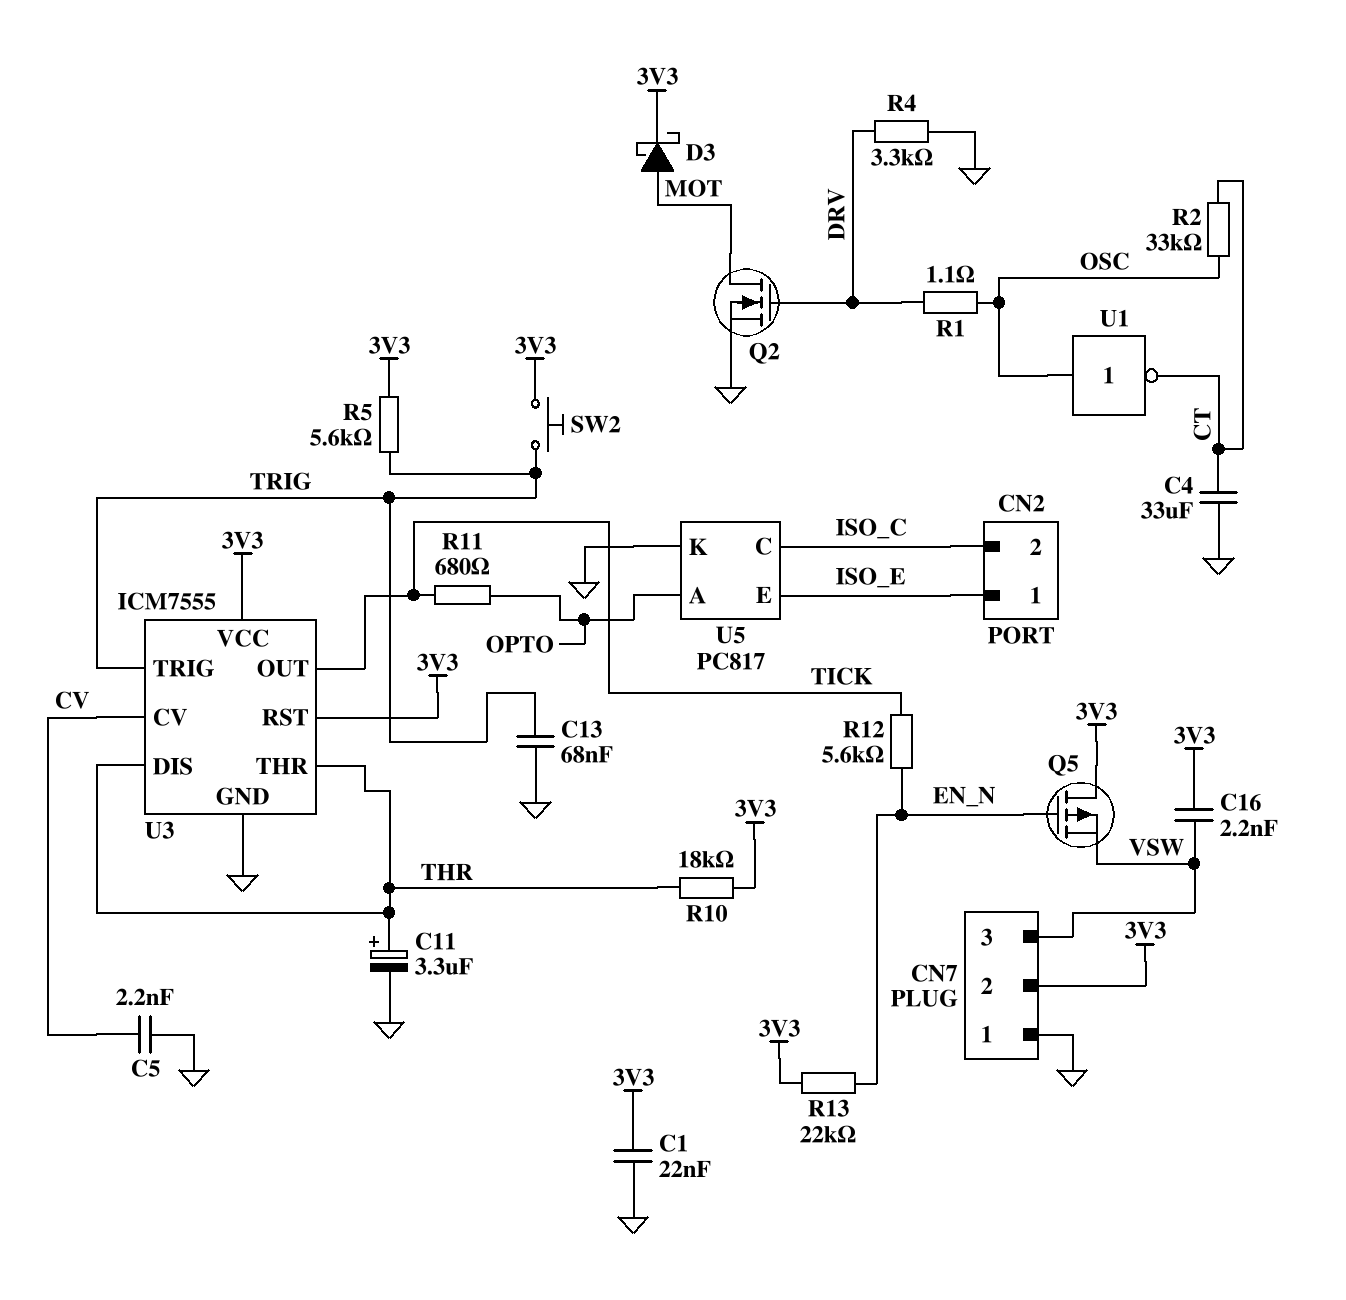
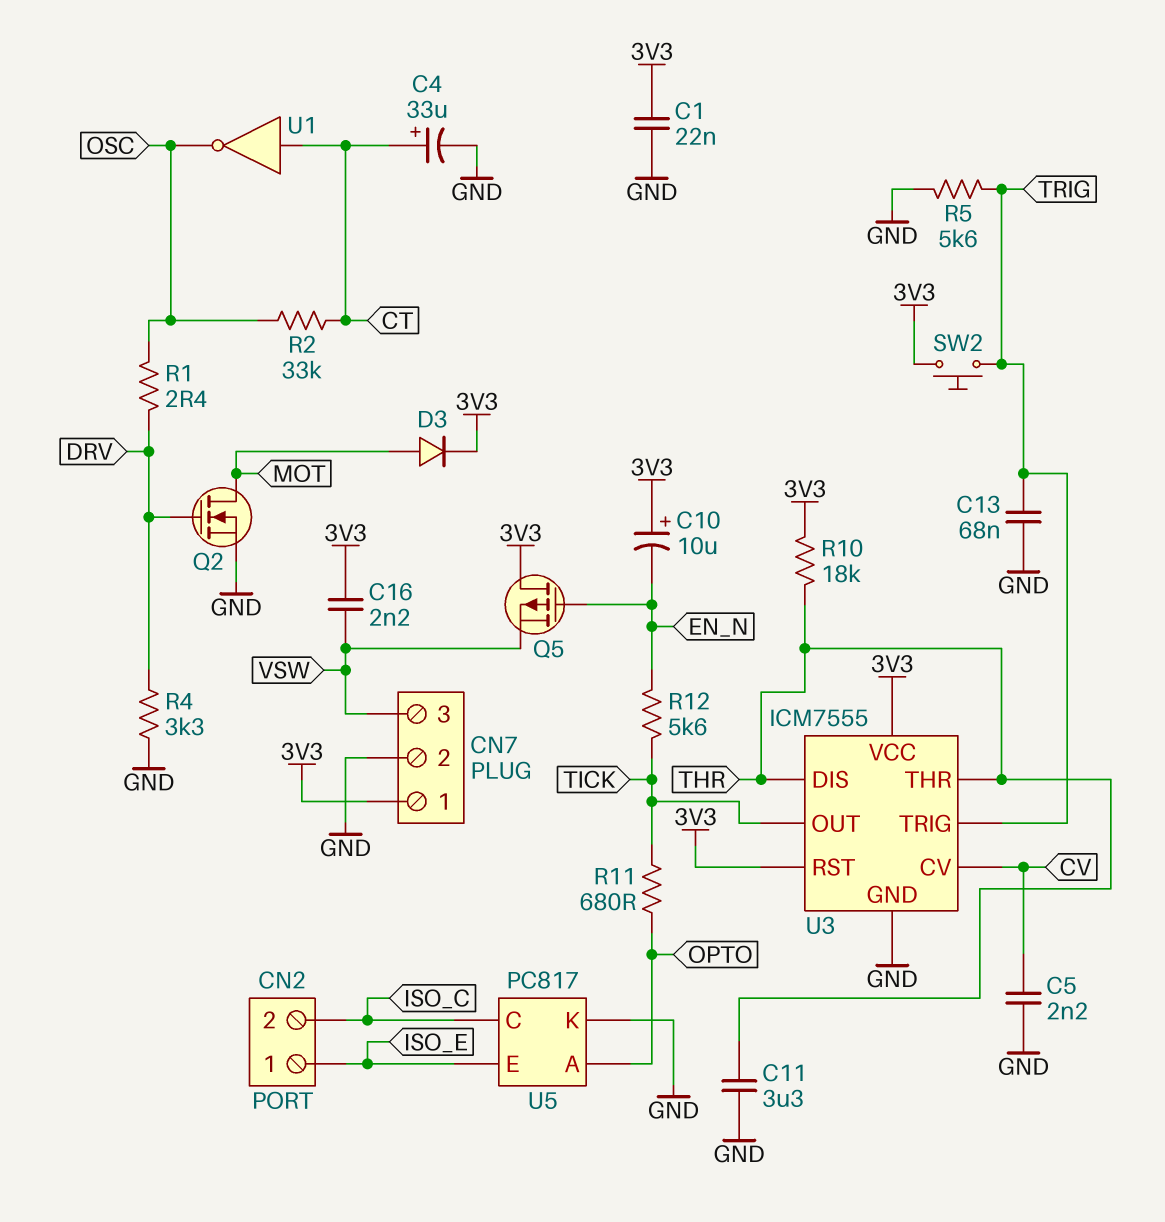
C4: 33uF (CT, GND) -> 33uF (plus CT, minus GND)
C10: none -> 10uF (plus 3V3, minus EN_N)
C11: 3.3uF (plus THR, minus GND) -> 3.3uF (GND, THR)
CN7 pin 1: GND -> 3V3
CN7 pin 2: 3V3 -> GND
D3: schottky (A MOT, K 3V3) -> diode (A MOT, K 3V3)
R1: 1.1 (DRV, OSC) -> 2.4 (DRV, OSC)
R5: 5.6k (3V3, TRIG) -> 5.6k (GND, TRIG)
R13: 22k (3V3, EN_N) -> none
U1: NOT (in OSC, out CT) -> NOT (in CT, out OSC)

